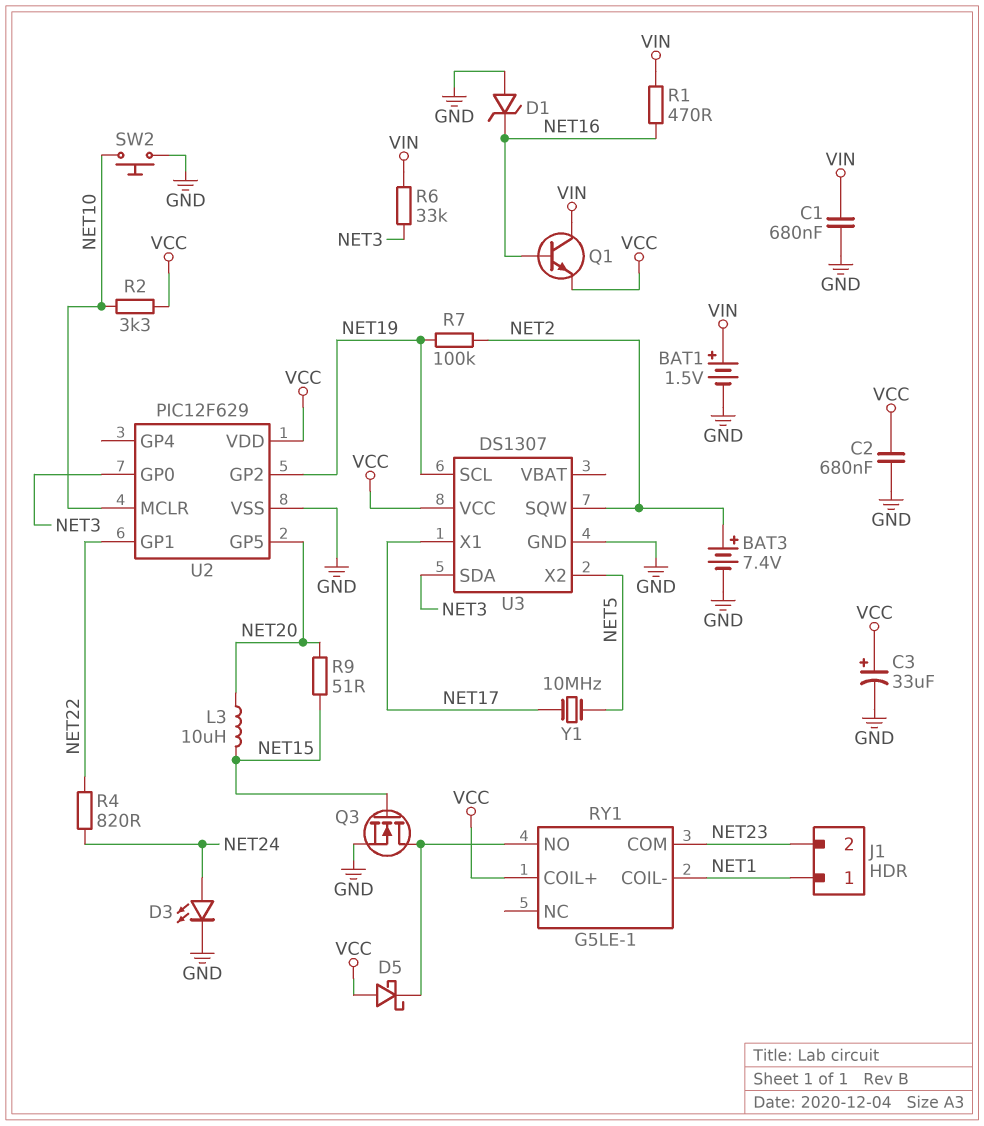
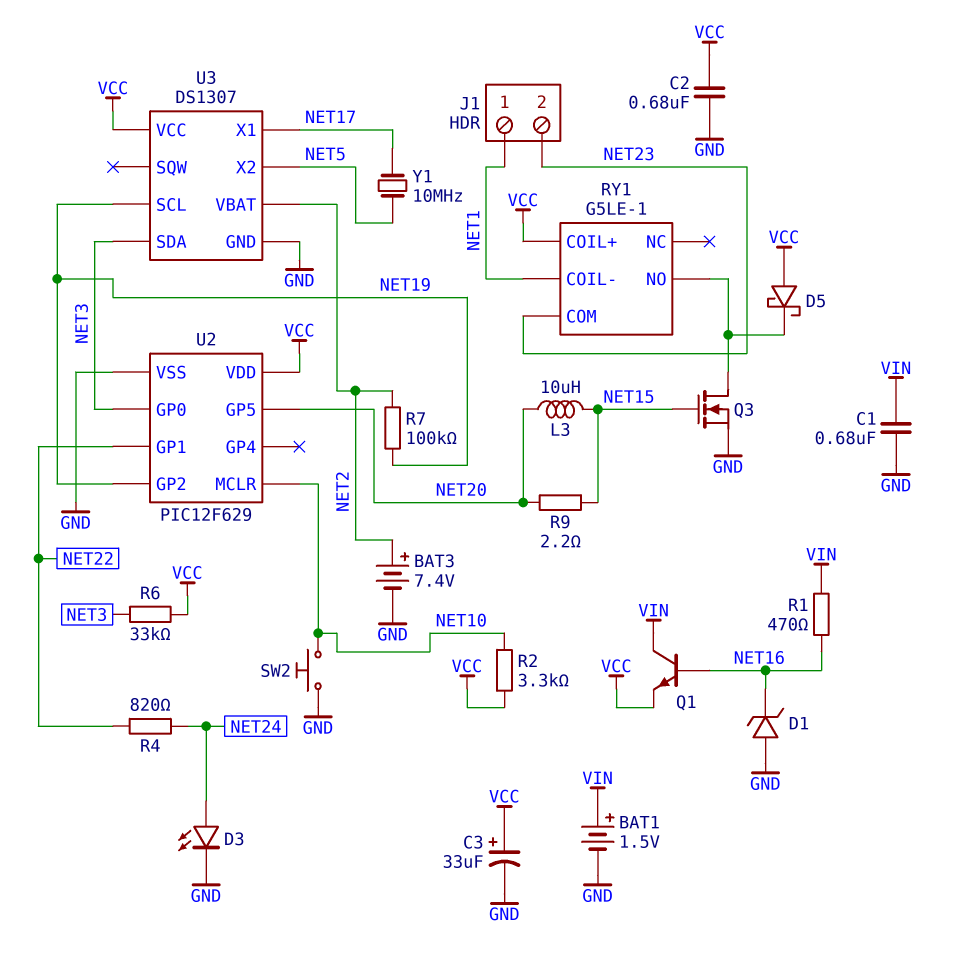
R6: 33k (NET3, VIN) -> 33k (NET3, VCC)
R9: 51 (NET15, NET20) -> 2.2 (NET15, NET20)
U3 pin SQW: NET2 -> none
U3 pin VBAT: none -> NET2

